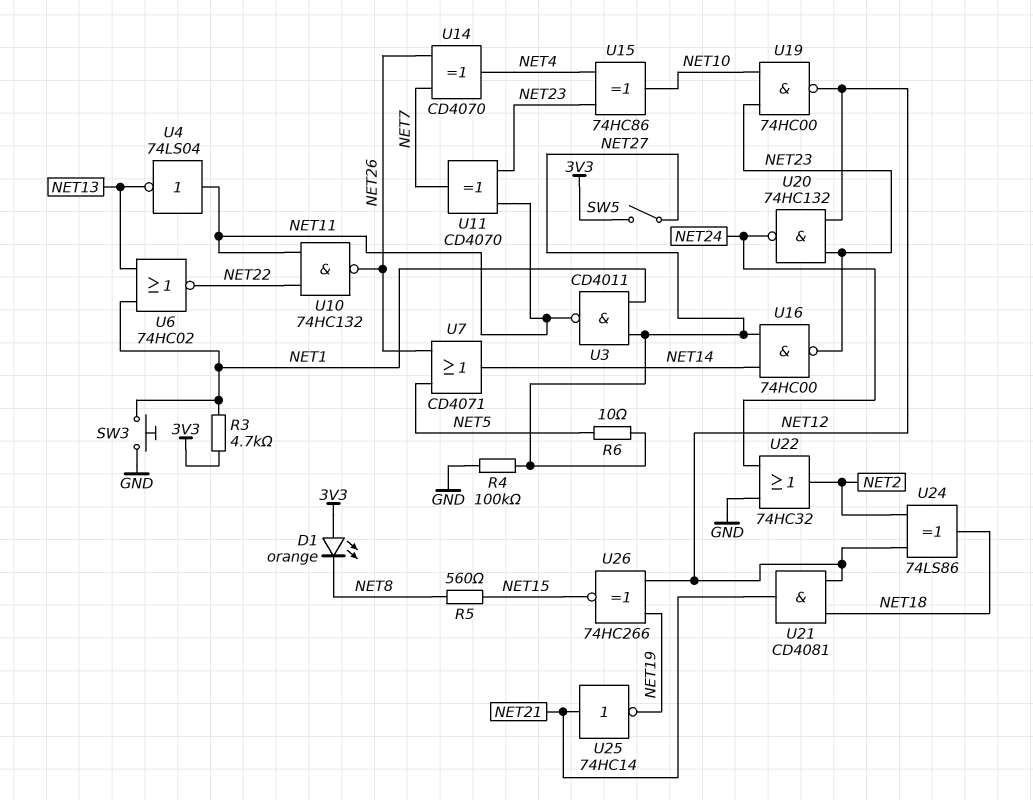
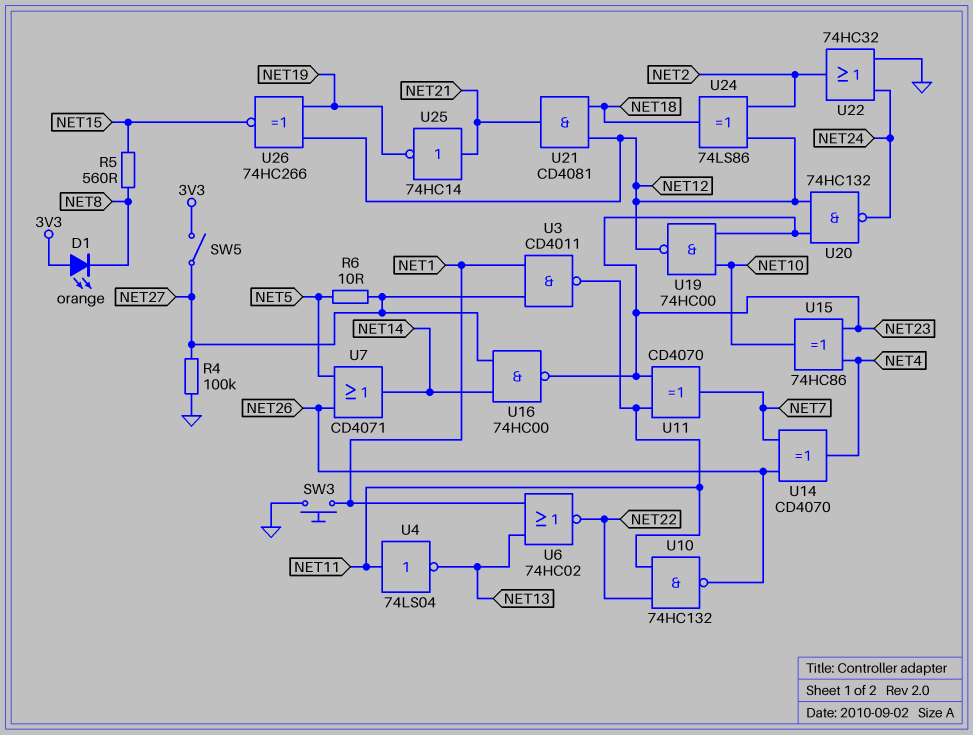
R3: 4.7k (3V3, NET1) -> none

